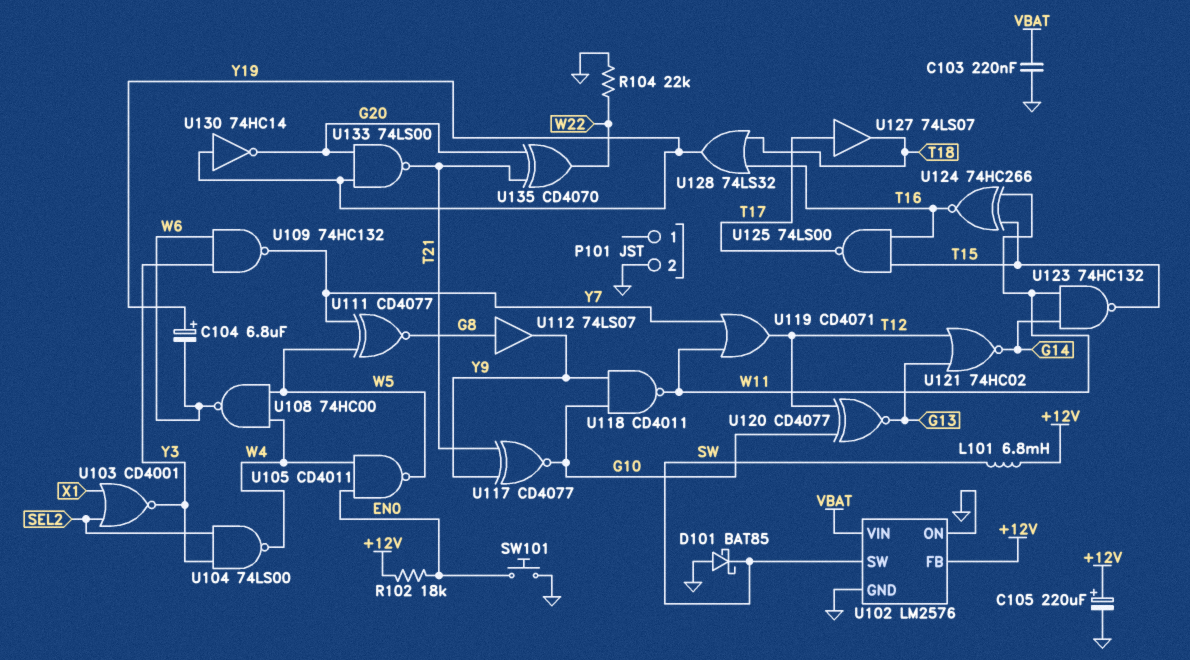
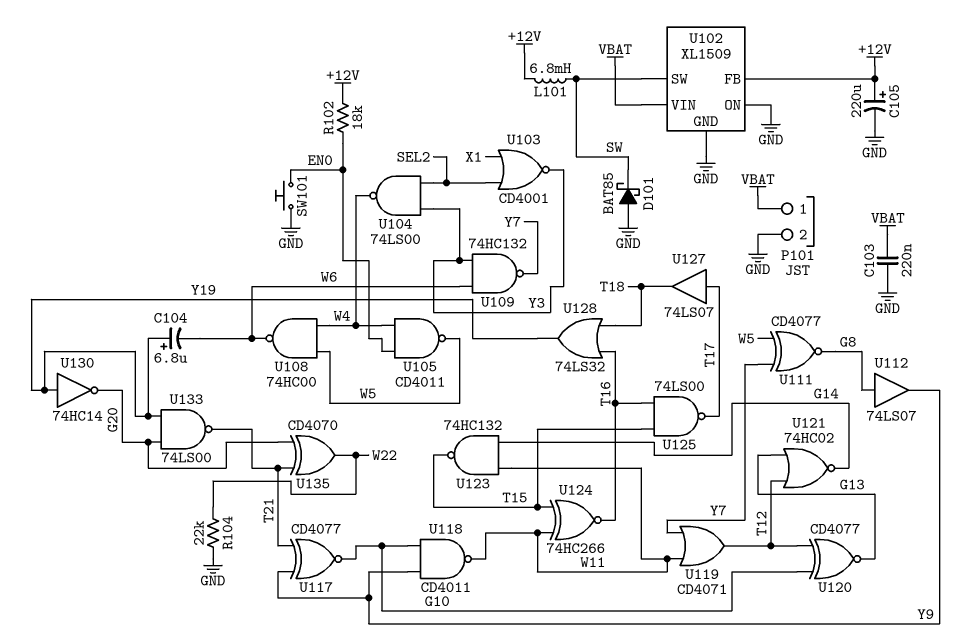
P101 pin 1: none -> VBAT
U102: LM2576 -> XL1509

